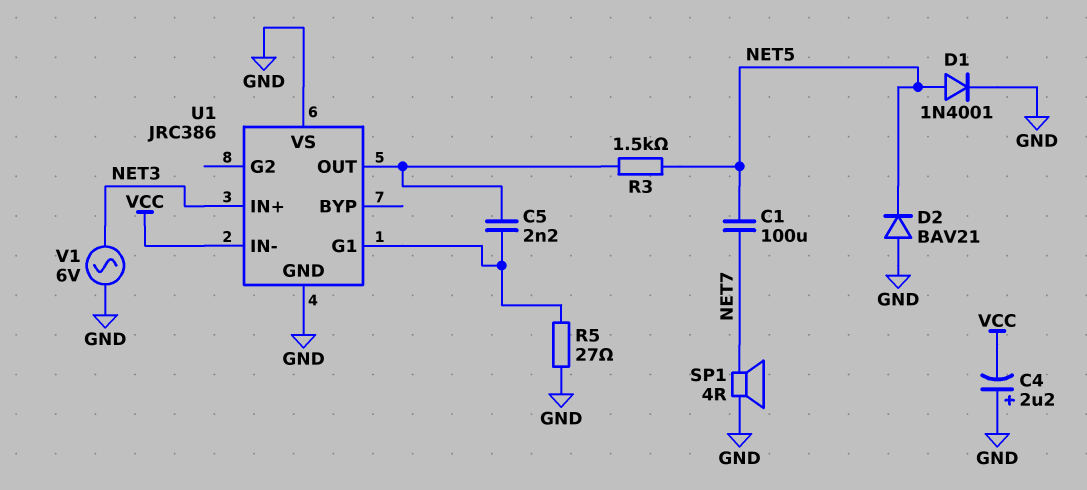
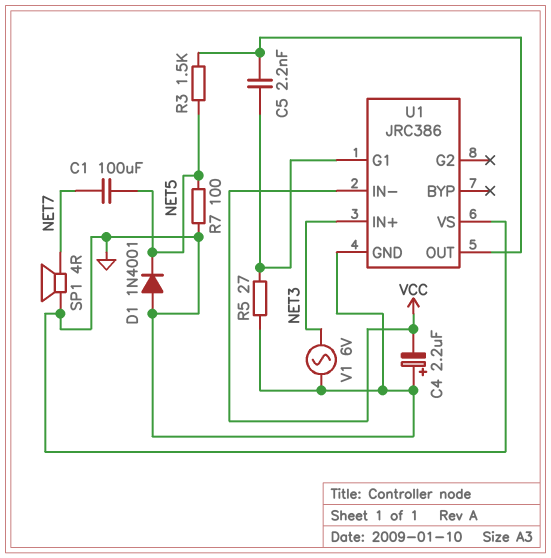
D1: diode 1N4001 (A NET5, K GND) -> diode 1N4001 (A GND, K NET5)
D2: diode BAV21 (A GND, K NET5) -> none
R7: none -> 100 (GND, NET5)

